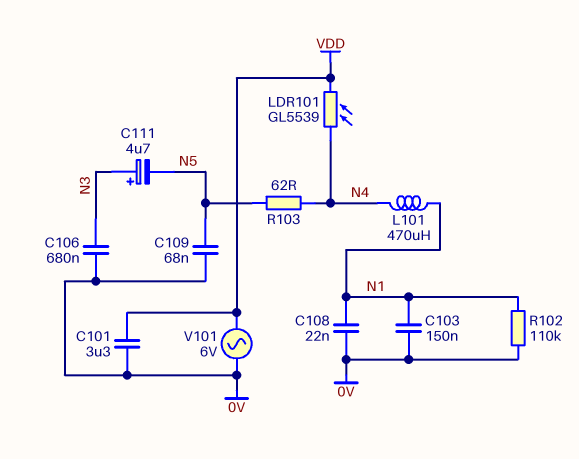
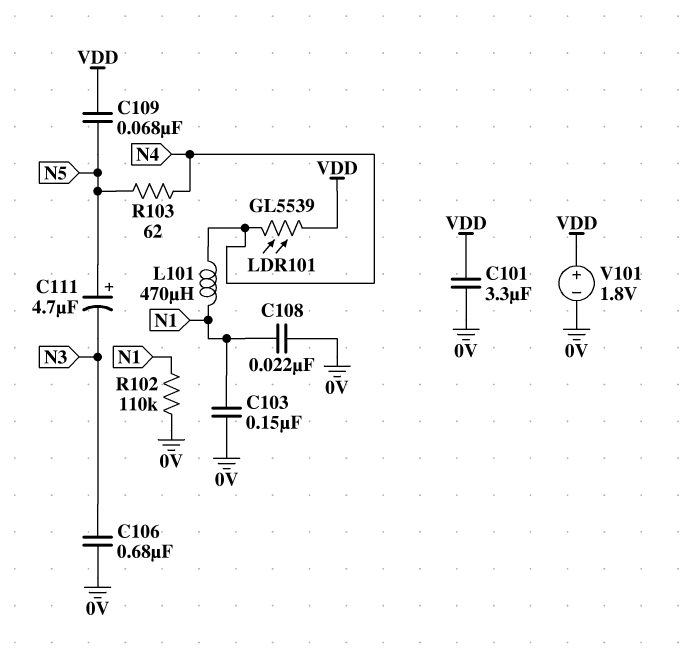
C109: 68nF (0V, N5) -> 68nF (N5, VDD)
C111: 4.7uF (plus N3, minus N5) -> 4.7uF (plus N5, minus N3)
V101: AC 6V (0V, VDD) -> 1.8V (plus VDD, minus 0V)

